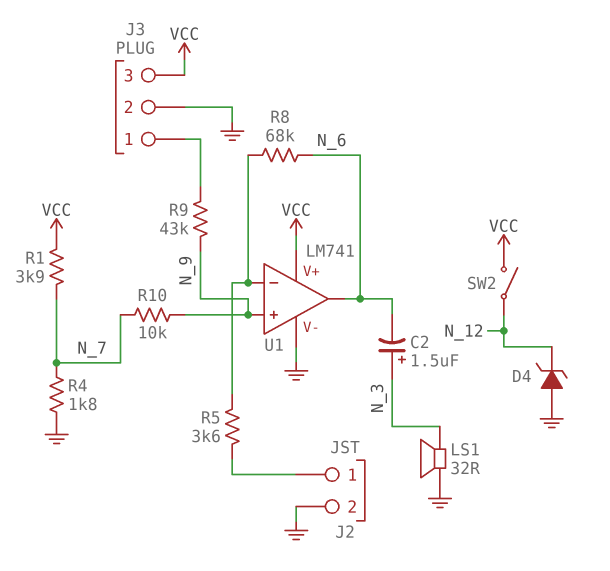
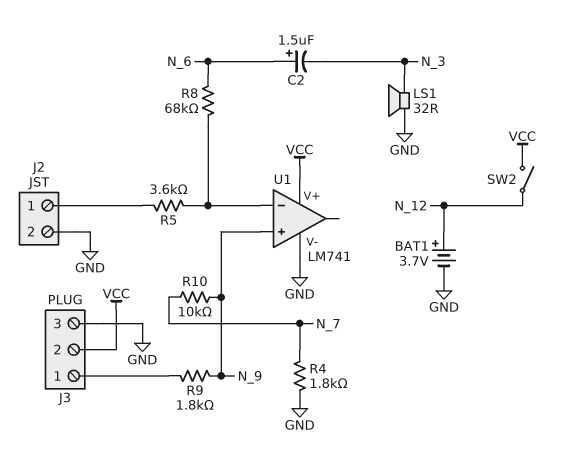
BAT1: none -> 3.7V (plus N_12, minus GND)
C2: 1.5uF (plus N_3, minus N_6) -> 1.5uF (plus N_6, minus N_3)
D4: zener (A GND, K N_12) -> none
J3 pin 2: GND -> VCC
J3 pin 3: VCC -> GND
R1: 3.9k (N_7, VCC) -> none
R9: 43k (J3/1, N_9) -> 1.8k (J3/1, N_9)
U1 pin out: N_6 -> none

